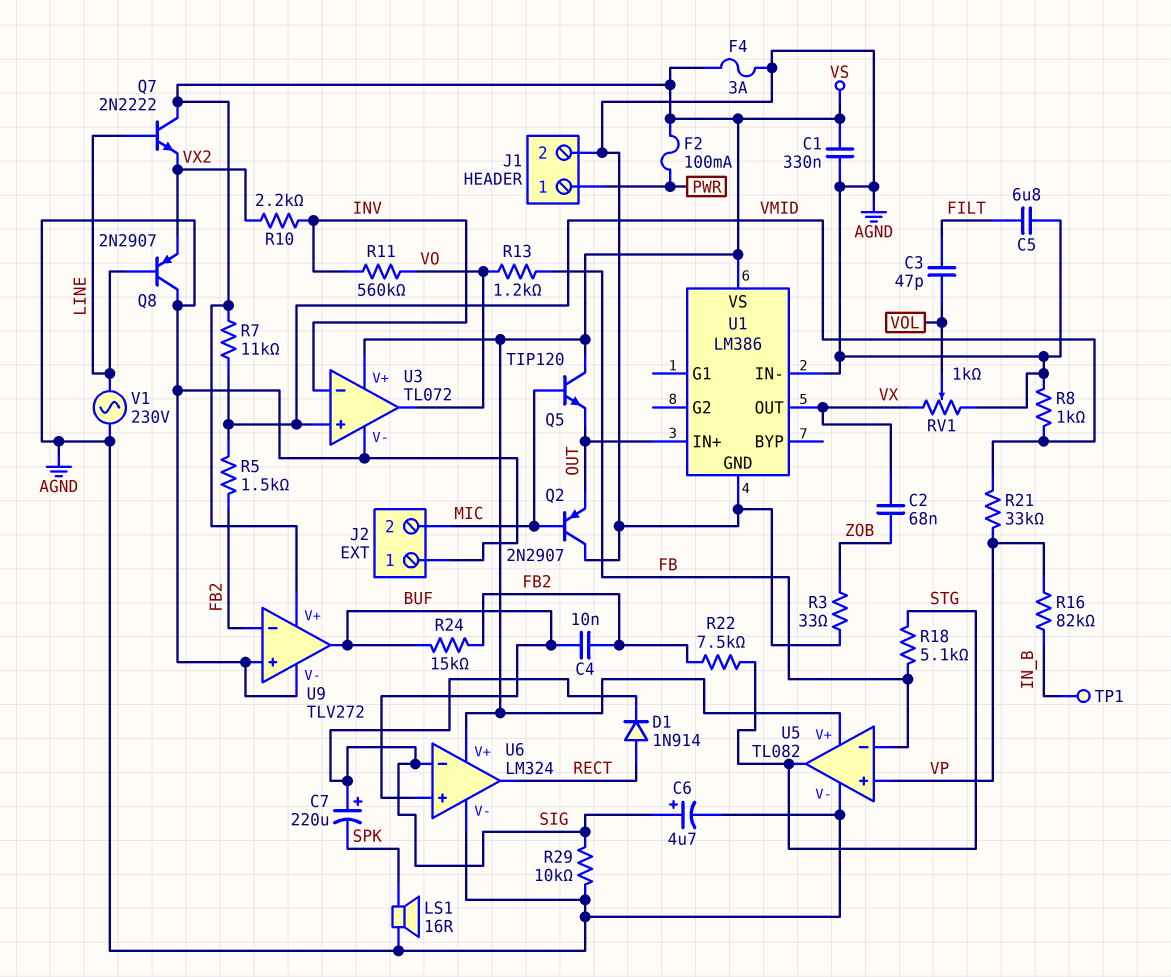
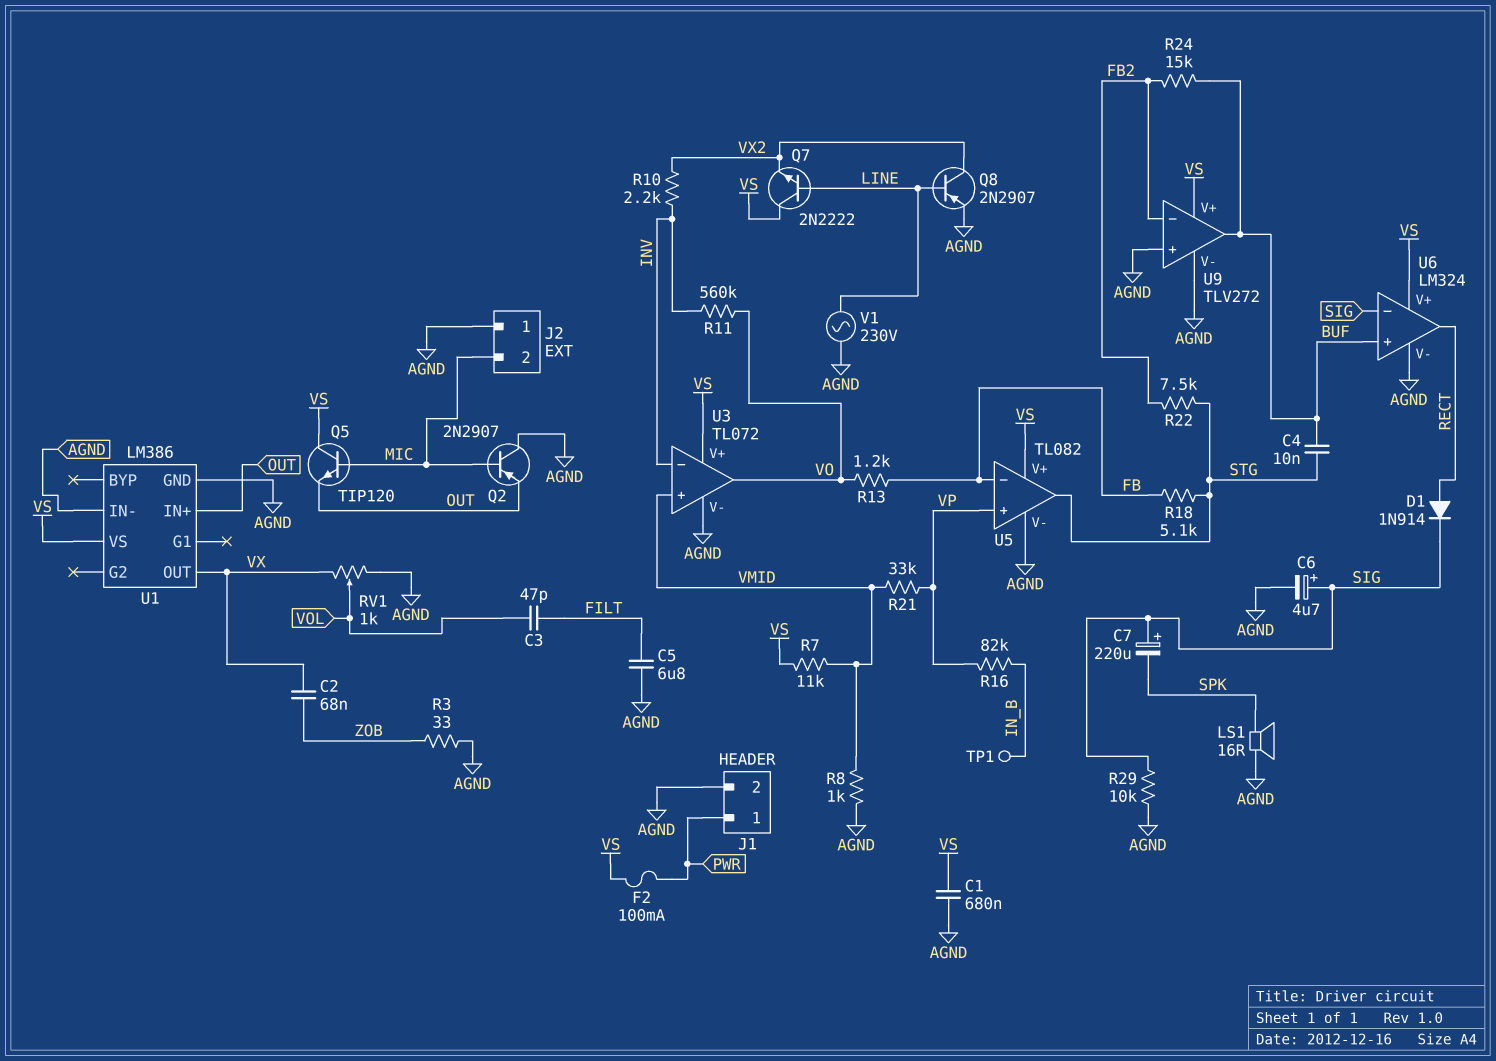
C1: 330nF (AGND, VS) -> 680nF (AGND, VS)
C4: 10nF (BUF, FB2) -> 10nF (BUF, STG)
F4: 3A (AGND, VS) -> none
Q8: PNP 2N2907 (B LINE, C AGND, E VX2) -> PNP 2N2907 (B LINE, C VX2, E AGND)
R5: 1.5k (FB2, VMID) -> none

